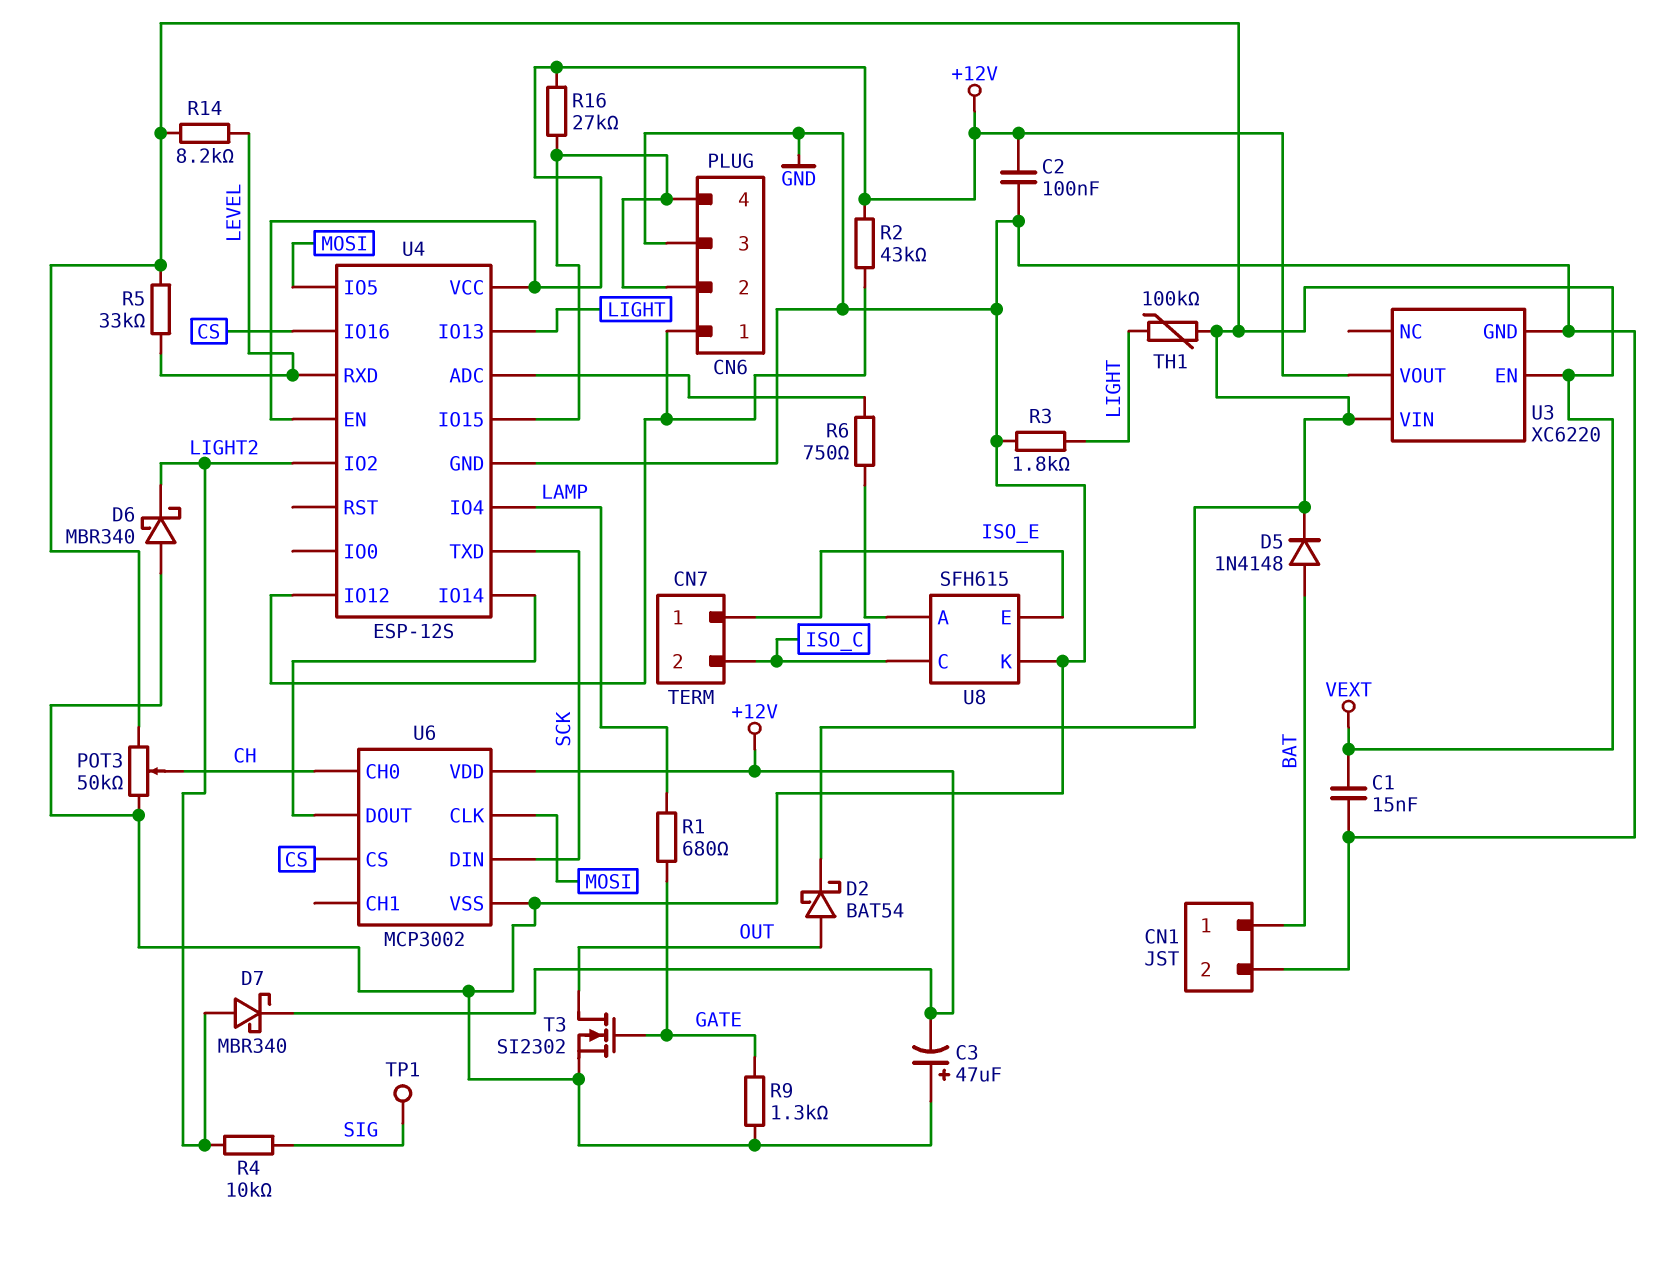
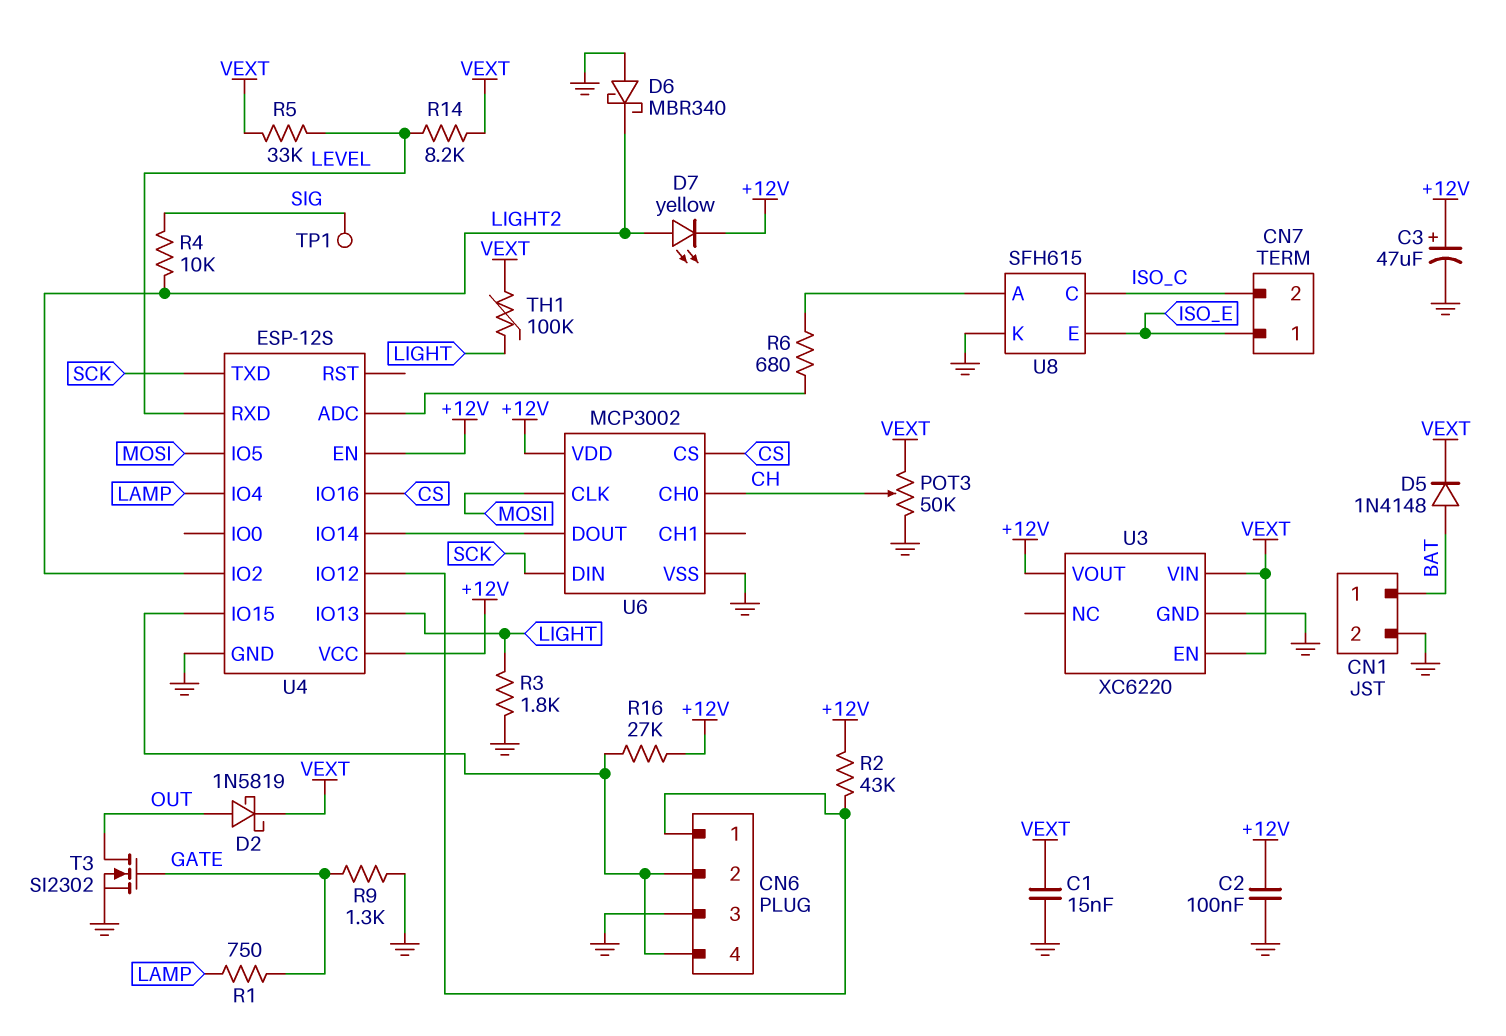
C3: 47uF (plus GND, minus +12V) -> 47uF (plus +12V, minus GND)
D2: schottky BAT54 (A OUT, K VEXT) -> schottky 1N5819 (A OUT, K VEXT)
D7: schottky MBR340 (A LIGHT2, K +12V) -> LED yellow (A LIGHT2, K +12V)
R1: 680 (GATE, LAMP) -> 750 (GATE, LAMP)
R6: 750 (U4/ADC, U8/A) -> 680 (U4/ADC, U8/A)

